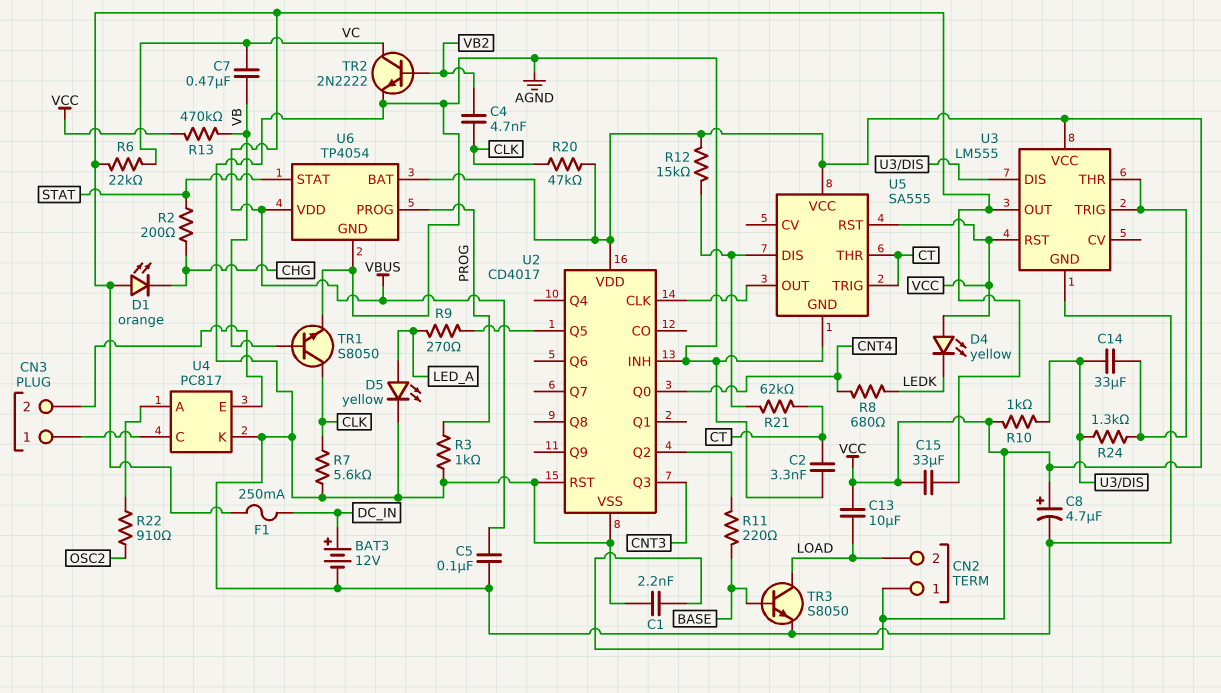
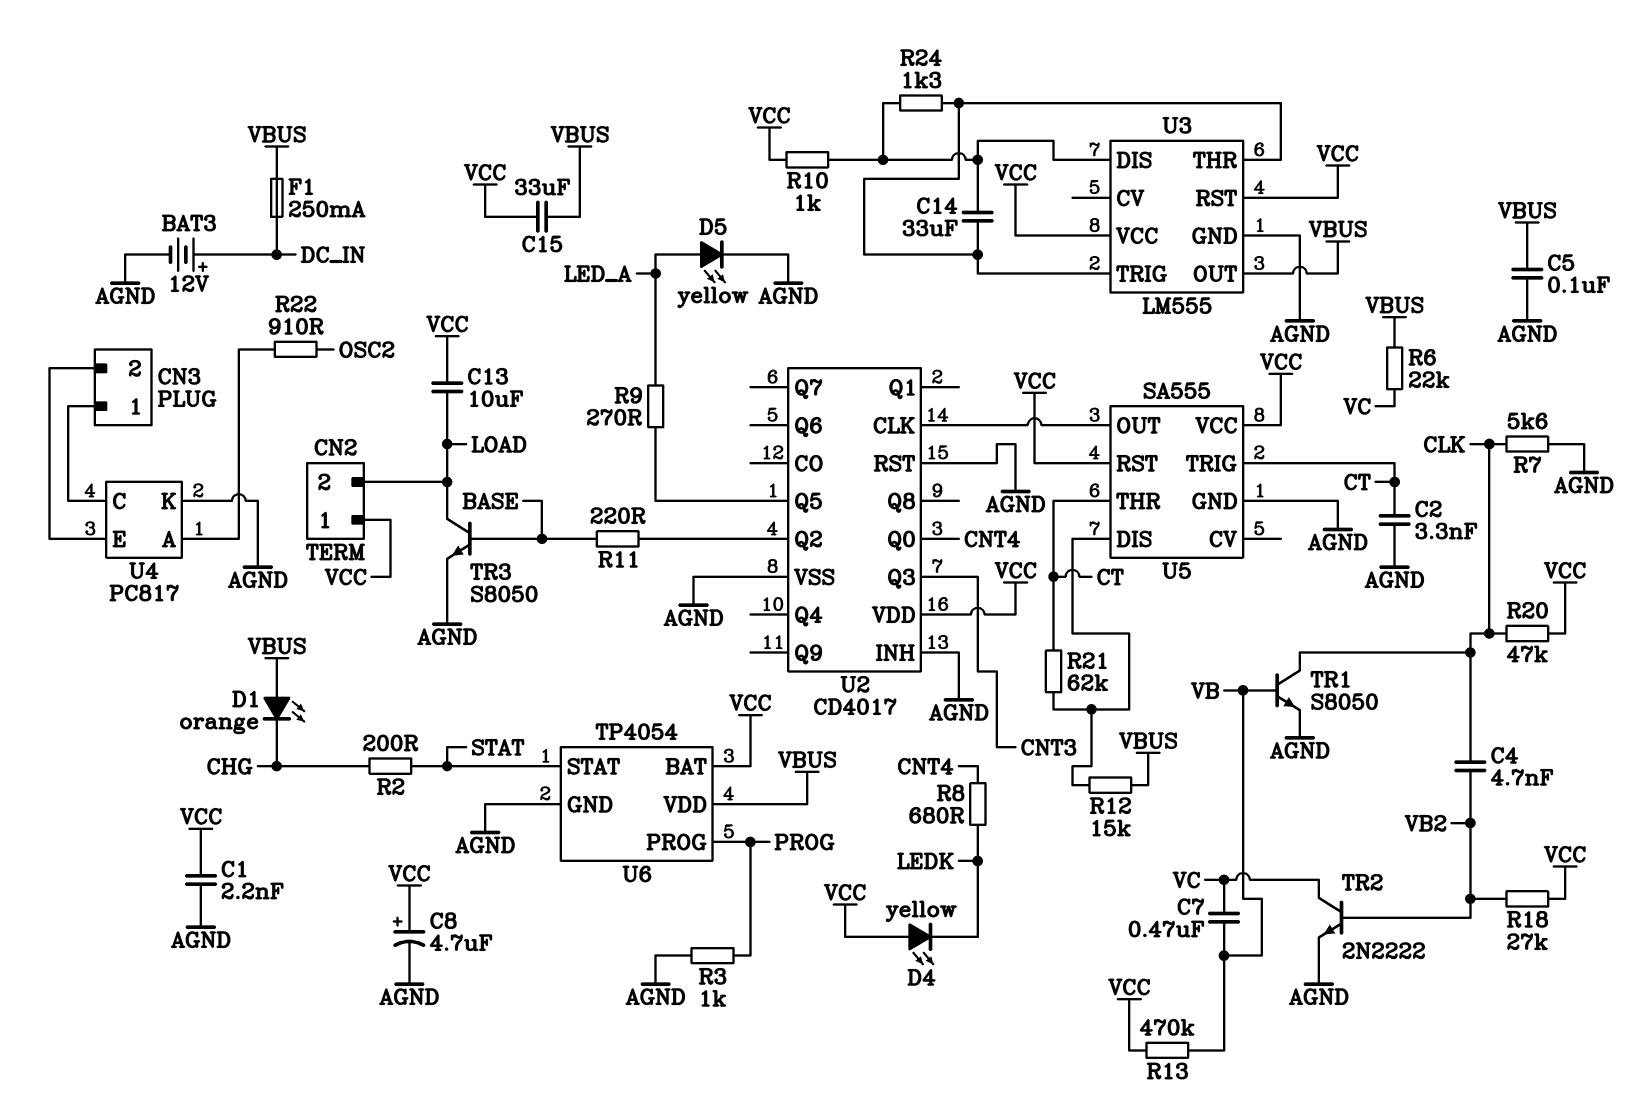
R12: 15k (U5/DIS, VCC) -> 15k (U5/DIS, VBUS)
R18: none -> 27k (VB2, VCC)

